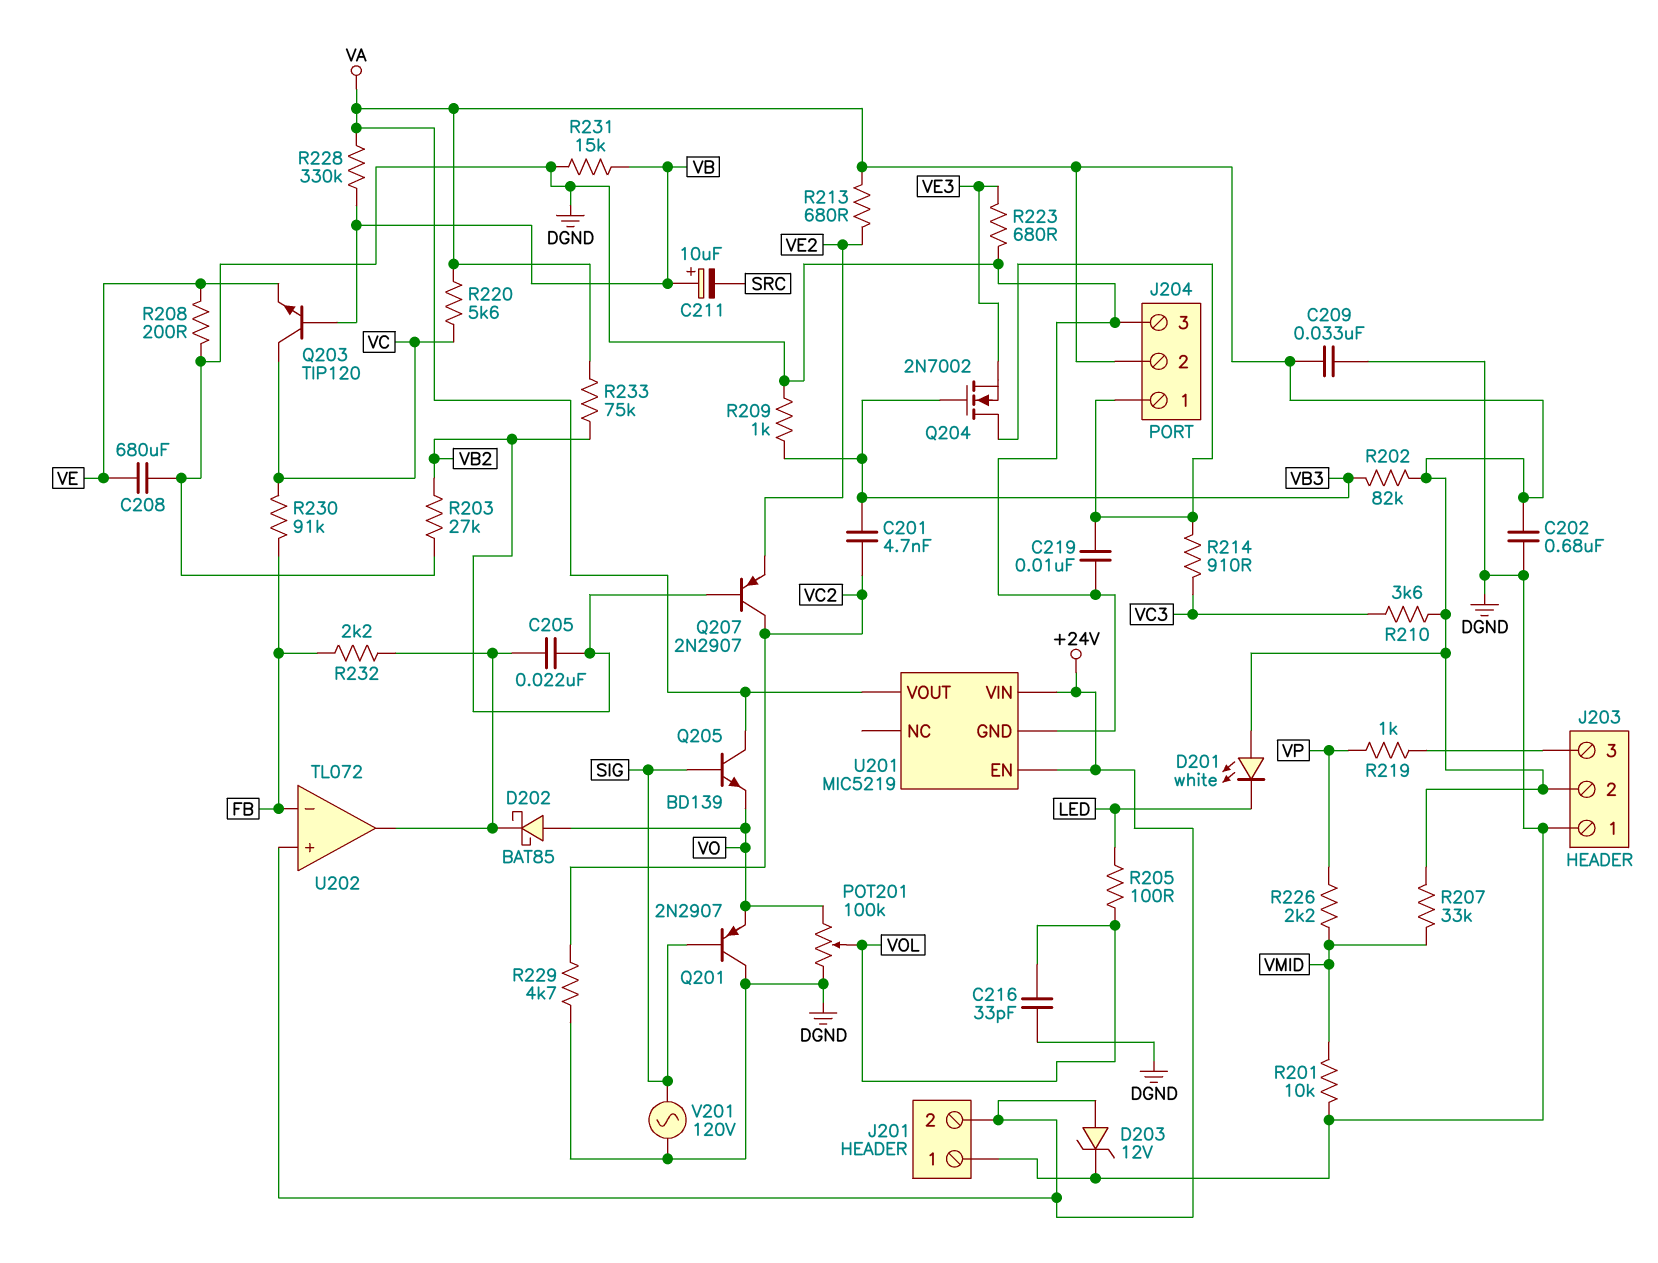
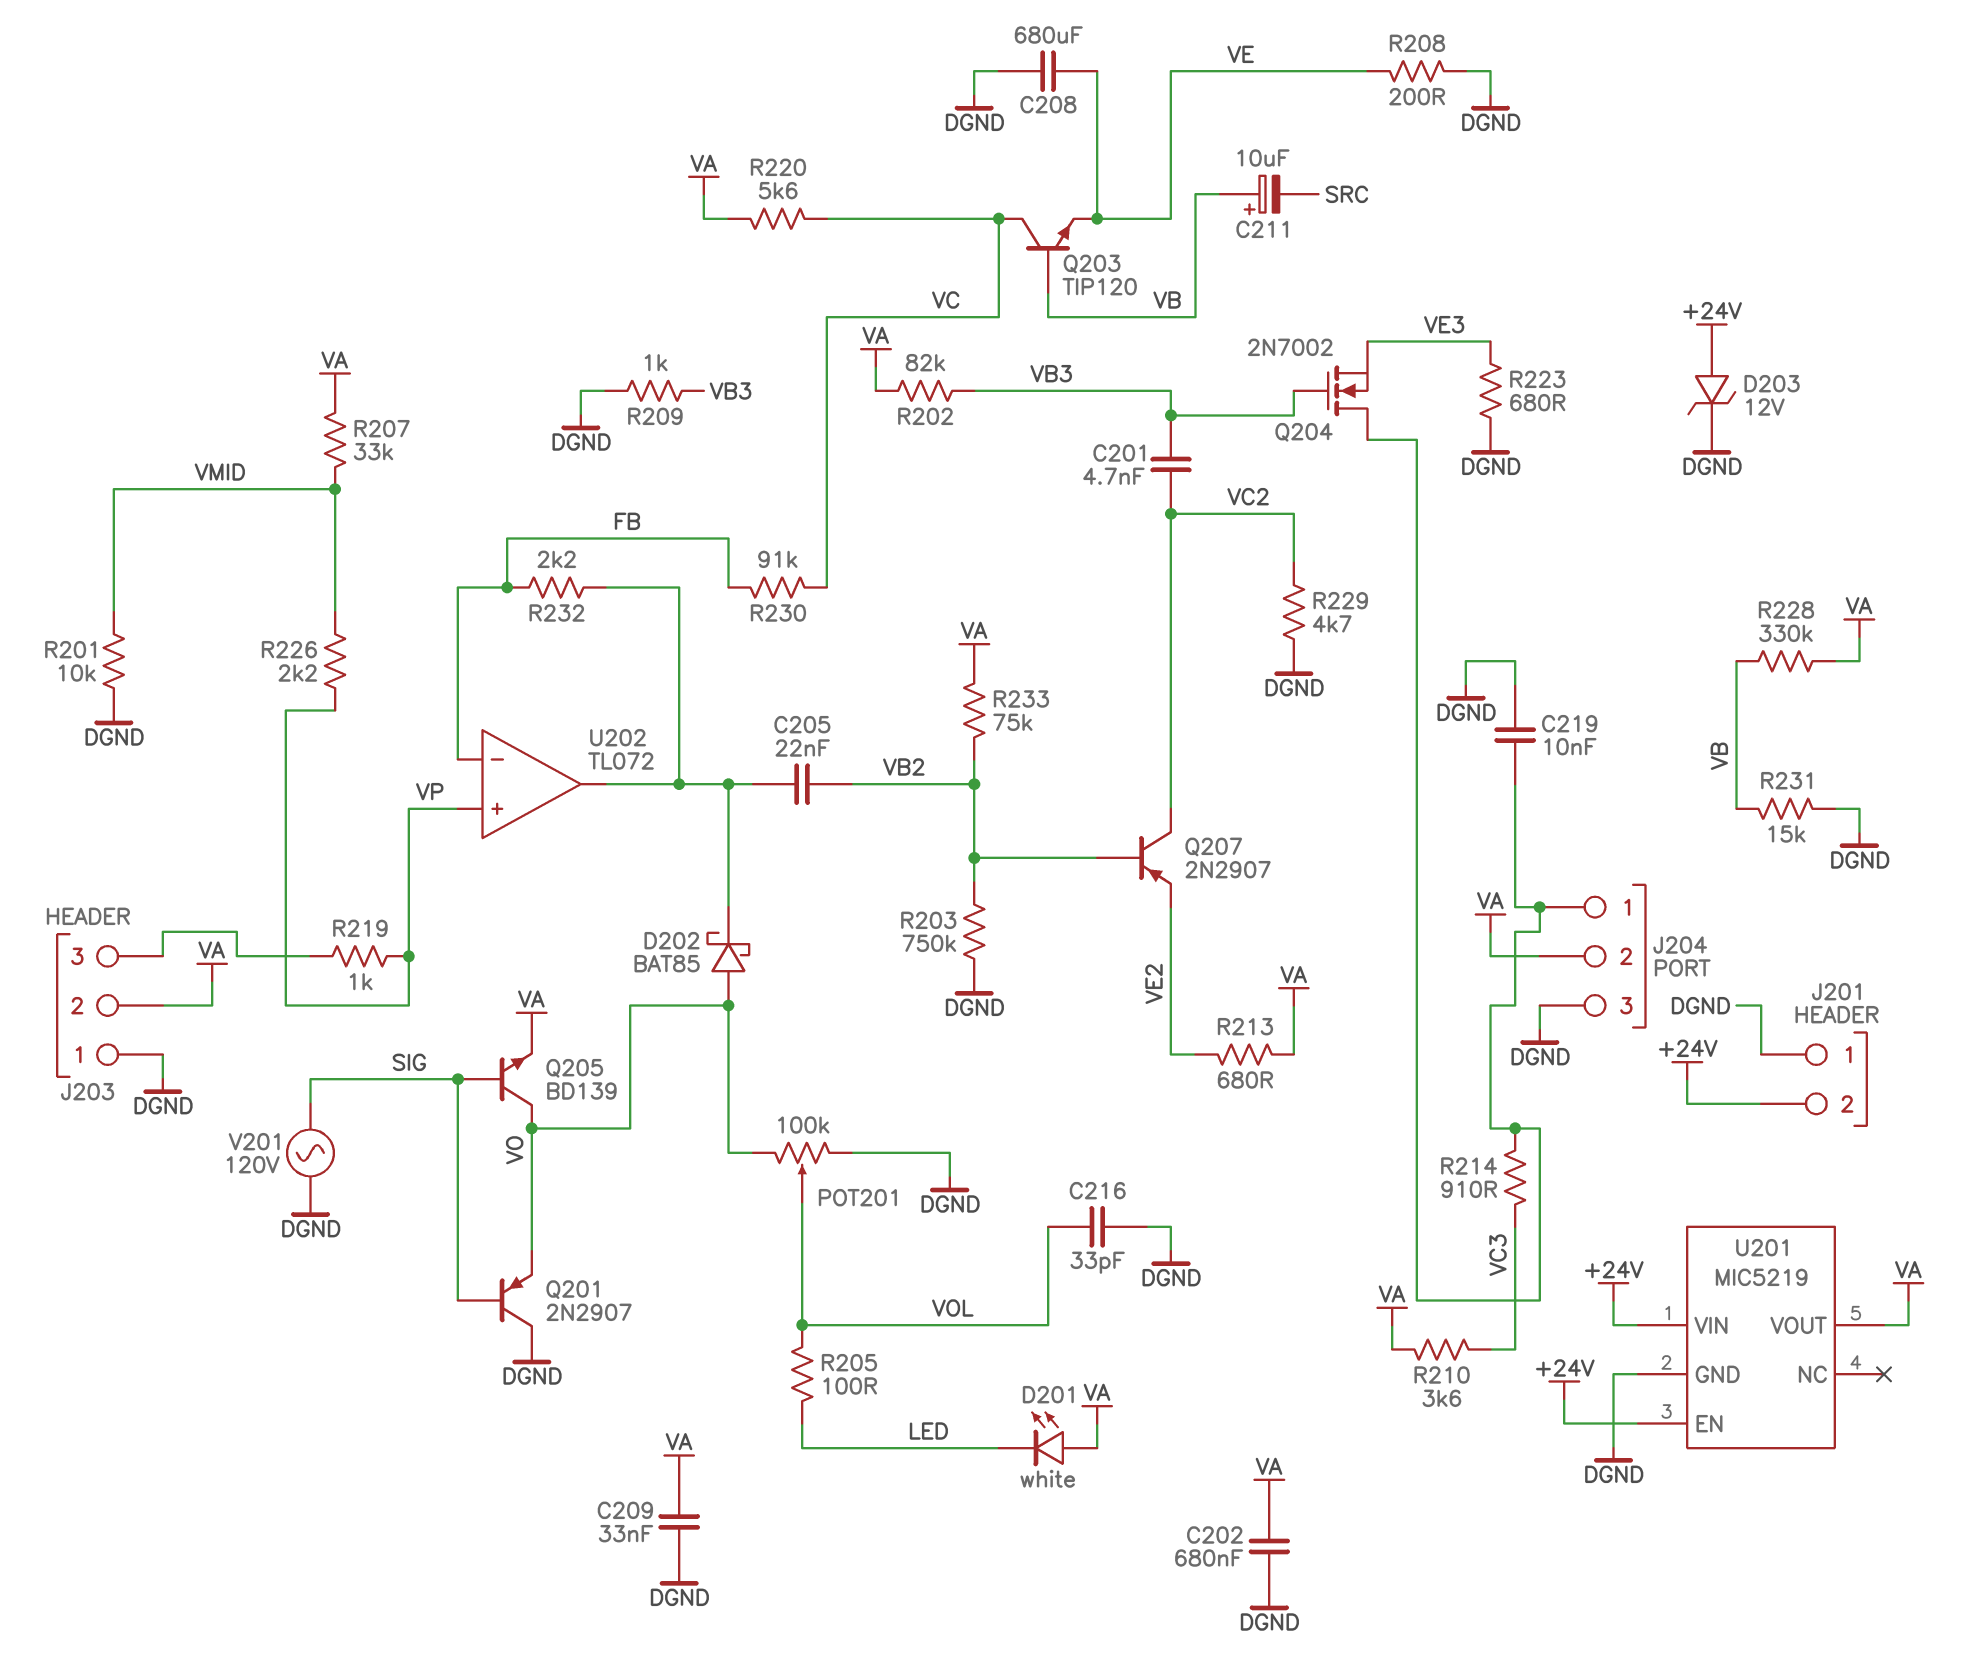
Q205: NPN BD139 (B SIG, C VA, E VO) -> NPN BD139 (B SIG, C VO, E VA)
R203: 27k (DGND, VB2) -> 750k (DGND, VB2)
U202 pin in+: +24V -> VP

